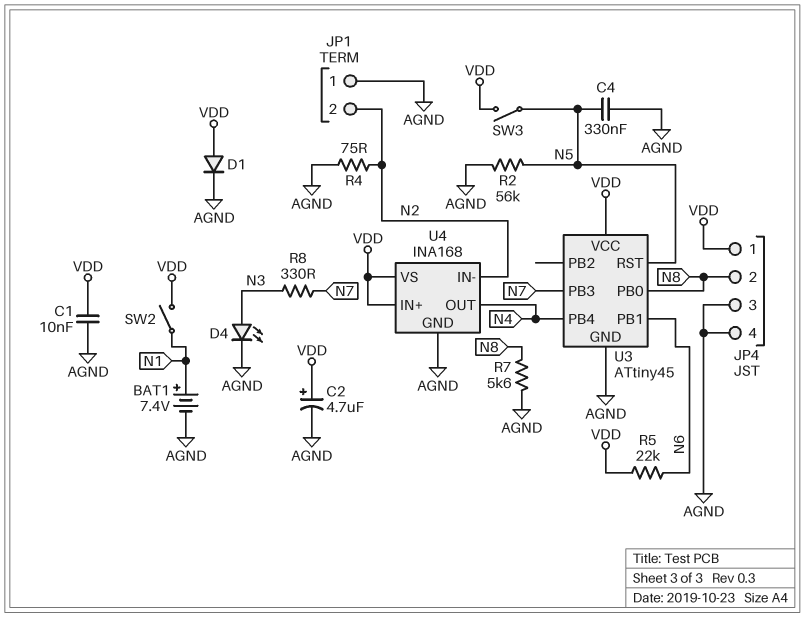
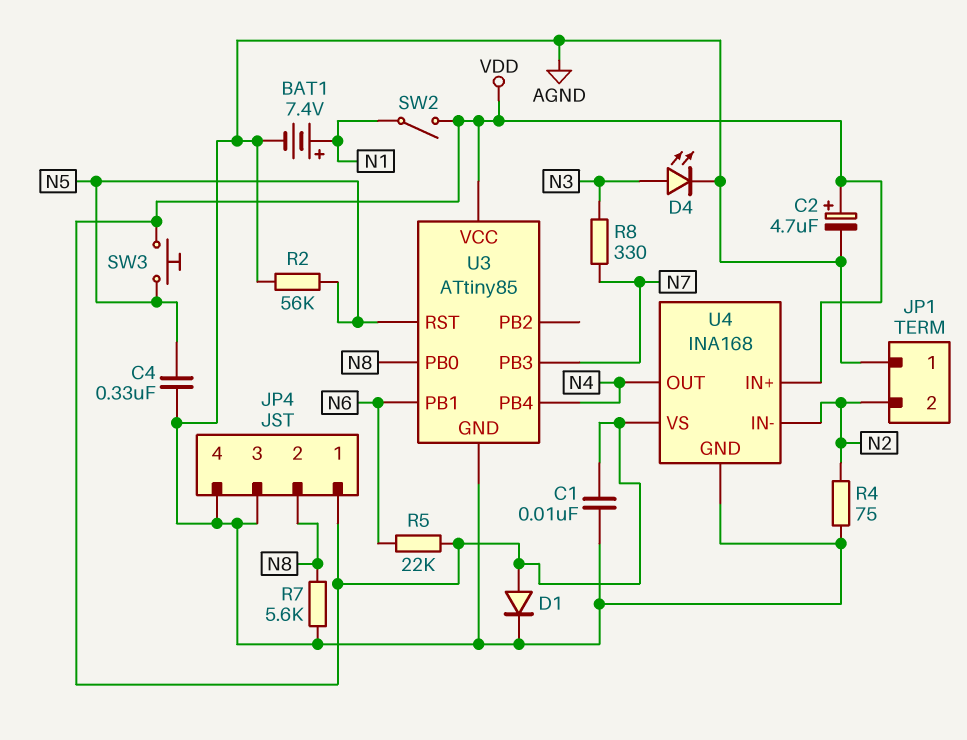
SW3: switch (N5, VDD) -> button (N5, VDD)
U3: ATtiny45 -> ATtiny85

